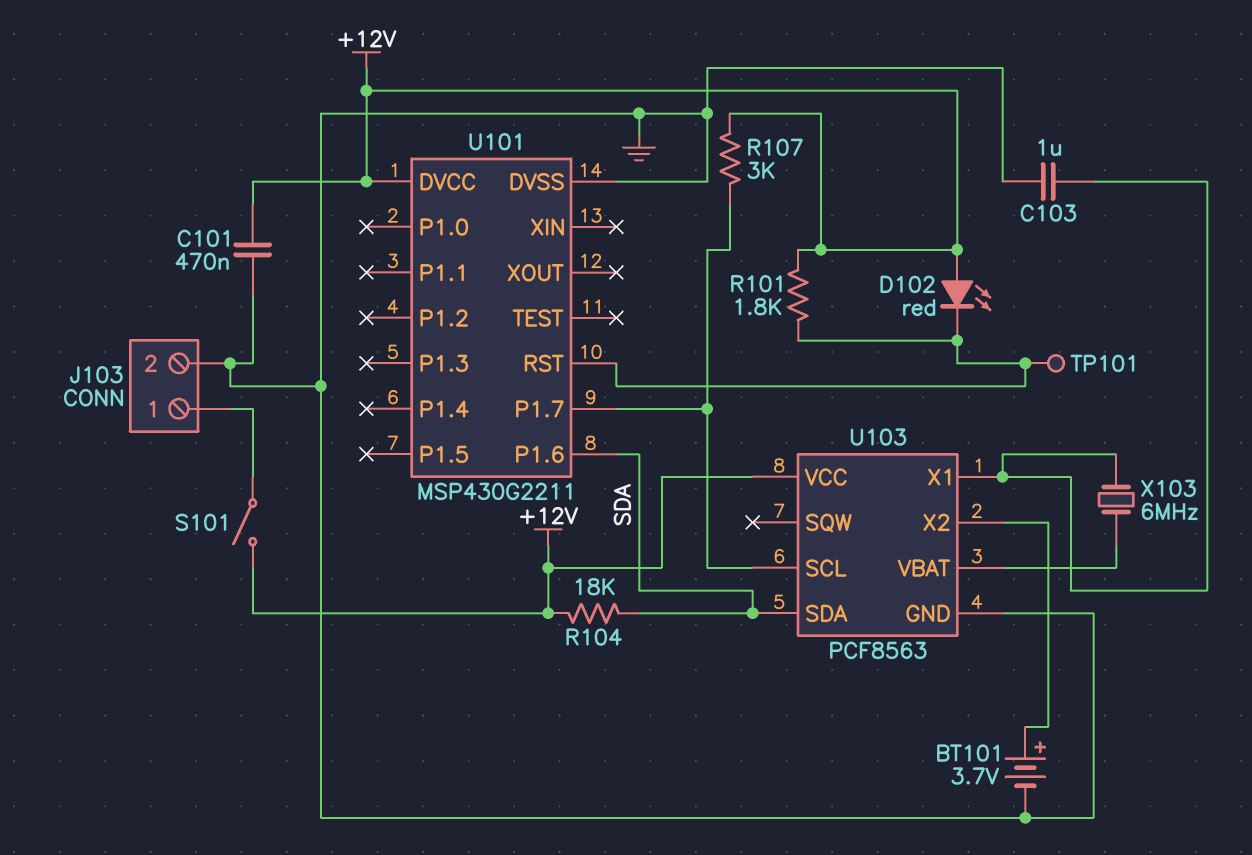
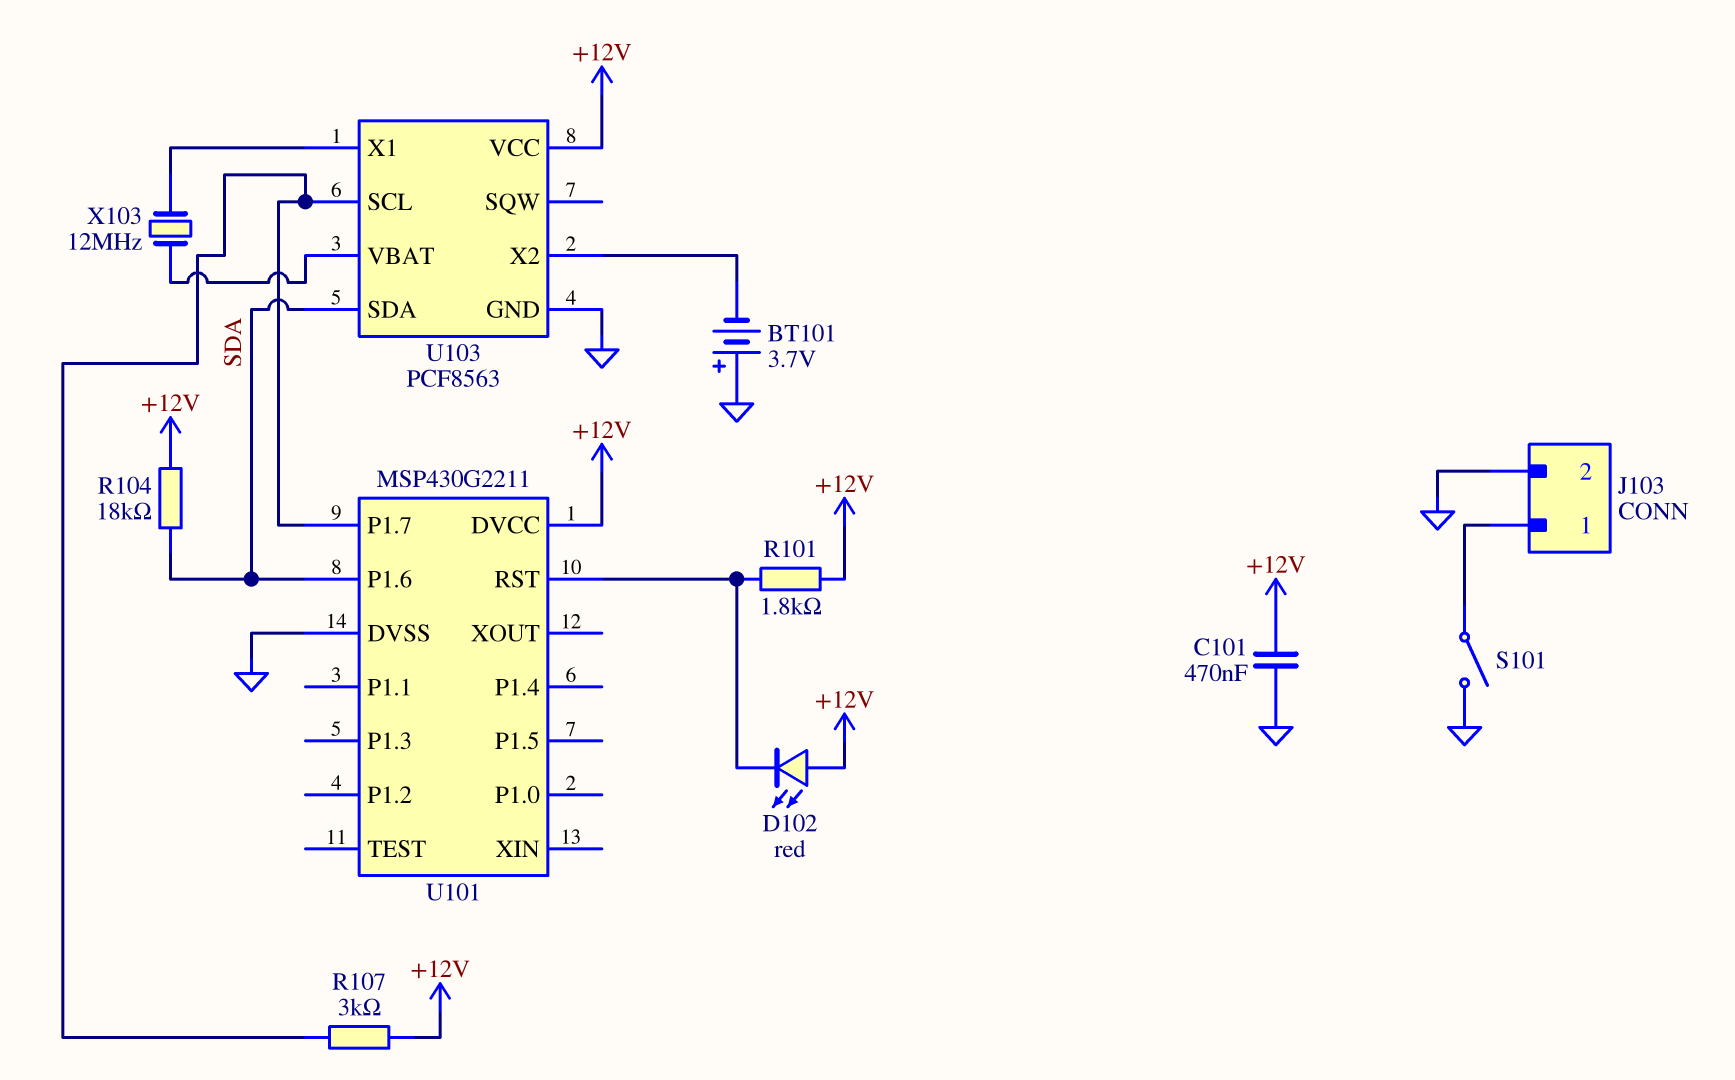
BT101: 3.7V (plus U103/X2, minus GND) -> 3.7V (plus GND, minus U103/X2)
C103: 1uF (GND, U103/X1) -> none
S101: switch (+12V, J103/1) -> switch (GND, J103/1)
TP101: test point (U101/RST) -> none
X103: 6MHz (U103/VBAT, U103/X1) -> 12MHz (U103/VBAT, U103/X1)

